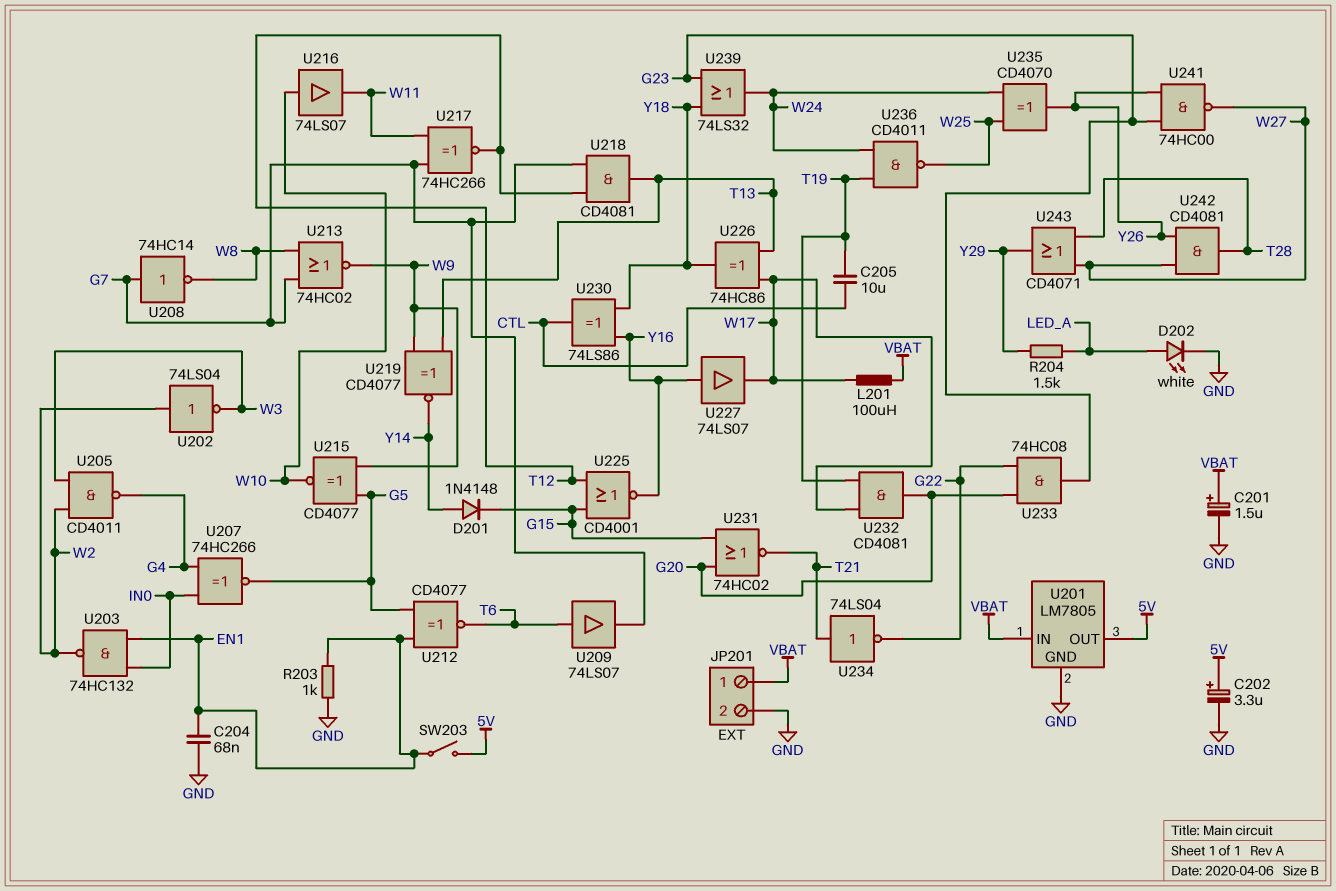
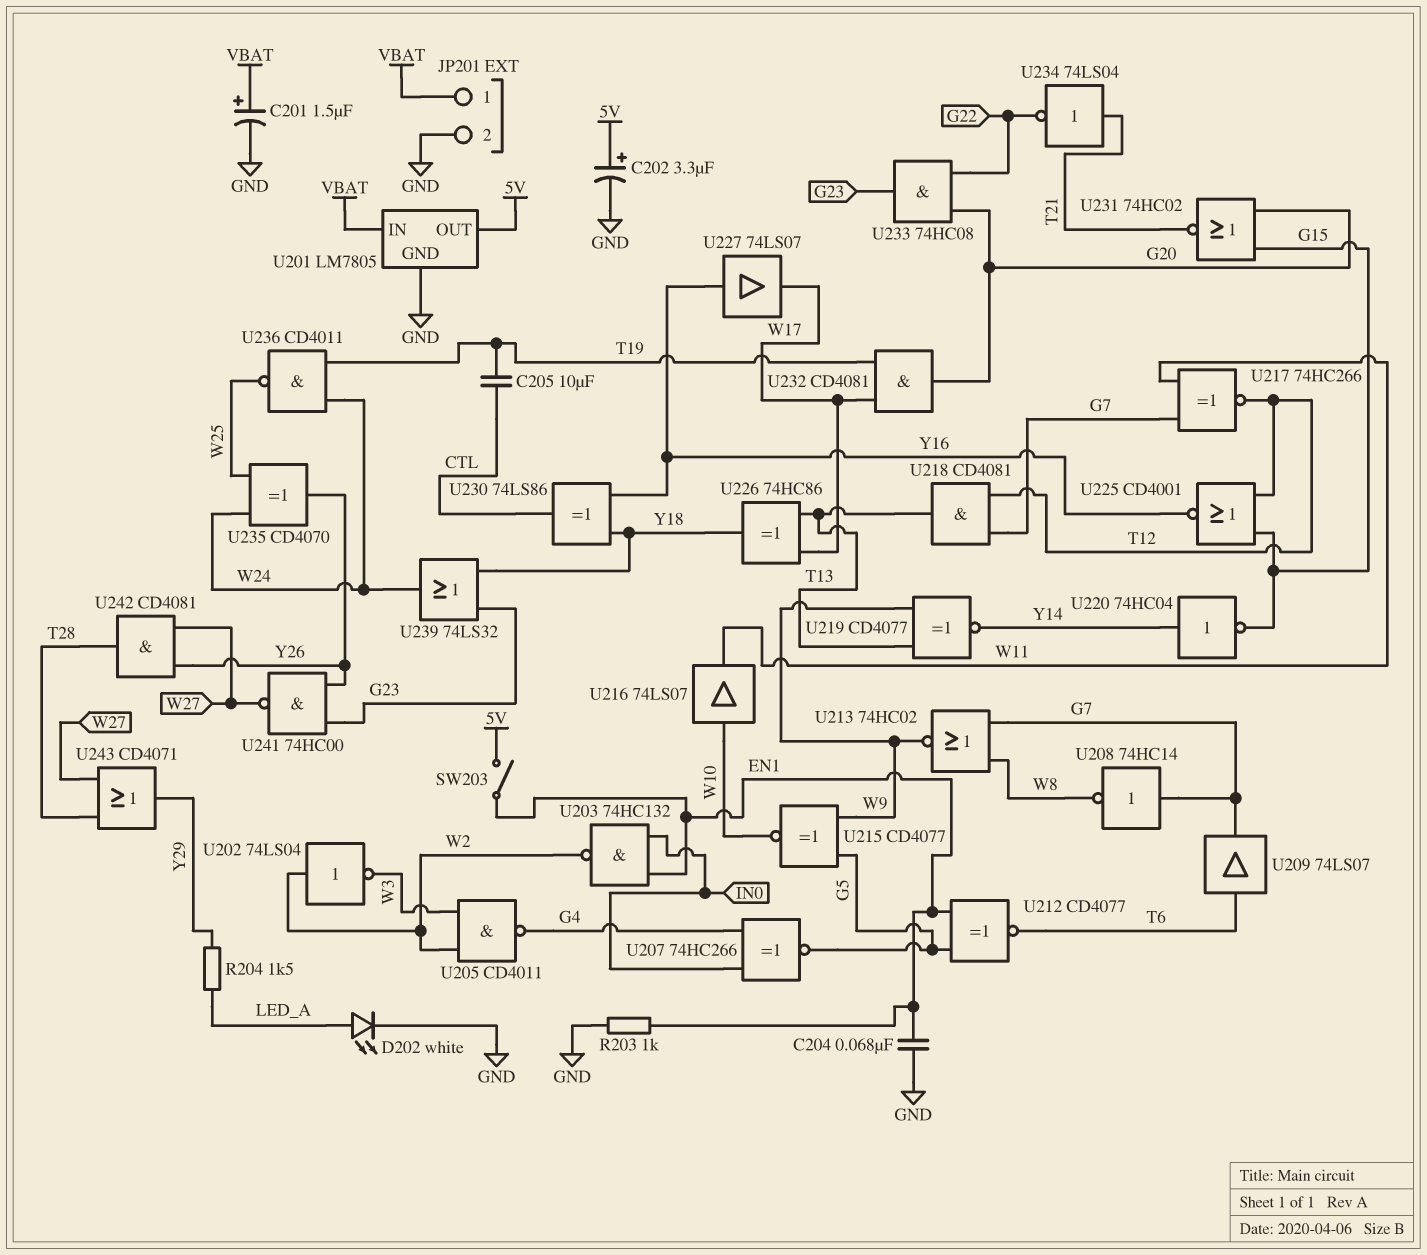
D201: diode 1N4148 (A Y14, K G15) -> none
L201: 100uH (VBAT, W17) -> none
U220: none -> NOT 74HC04 (in Y14, out G15)

